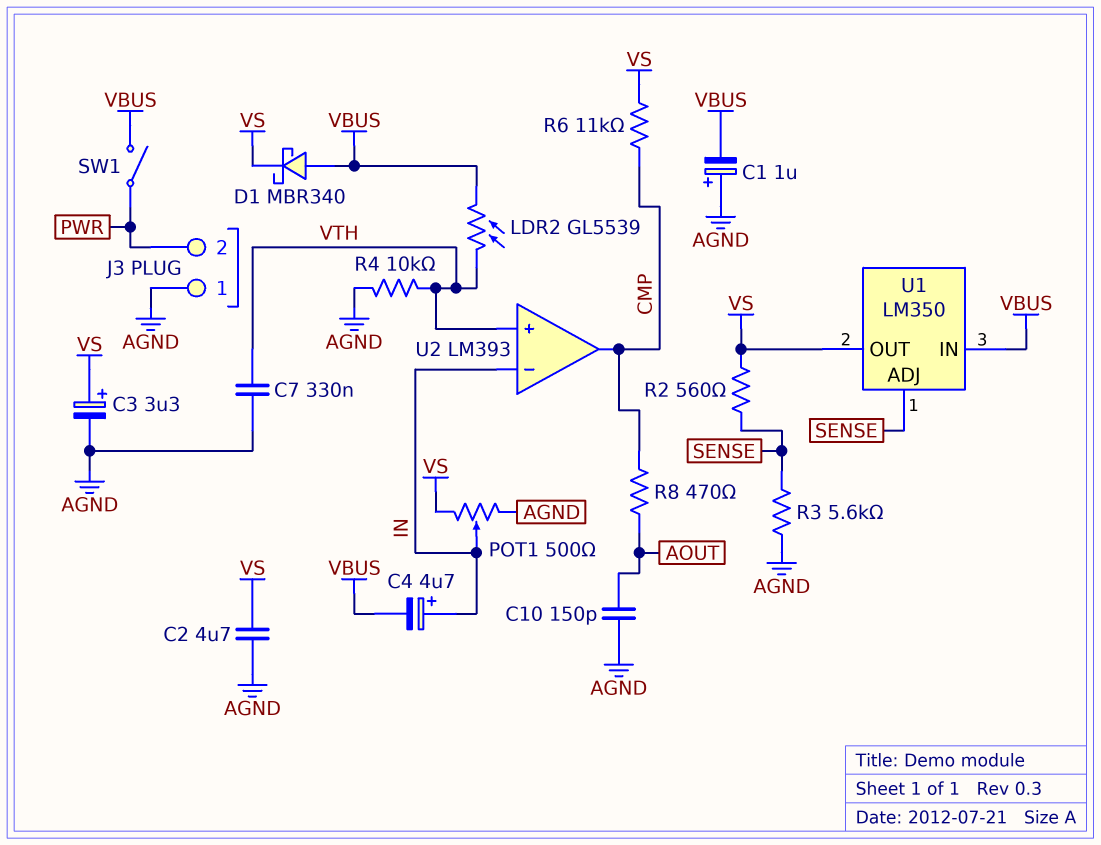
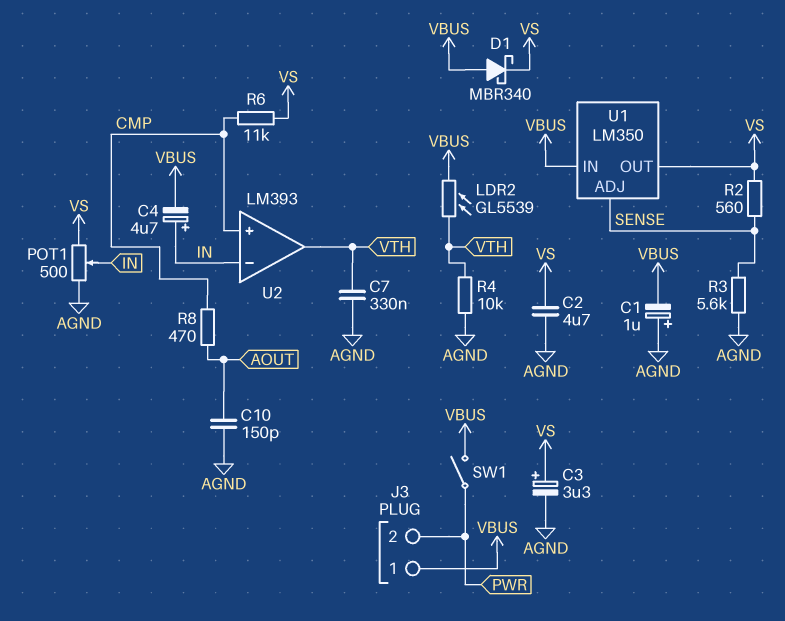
J3 pin 1: AGND -> VBUS
U2 pin in+: VTH -> CMP
U2 pin out: CMP -> VTH

